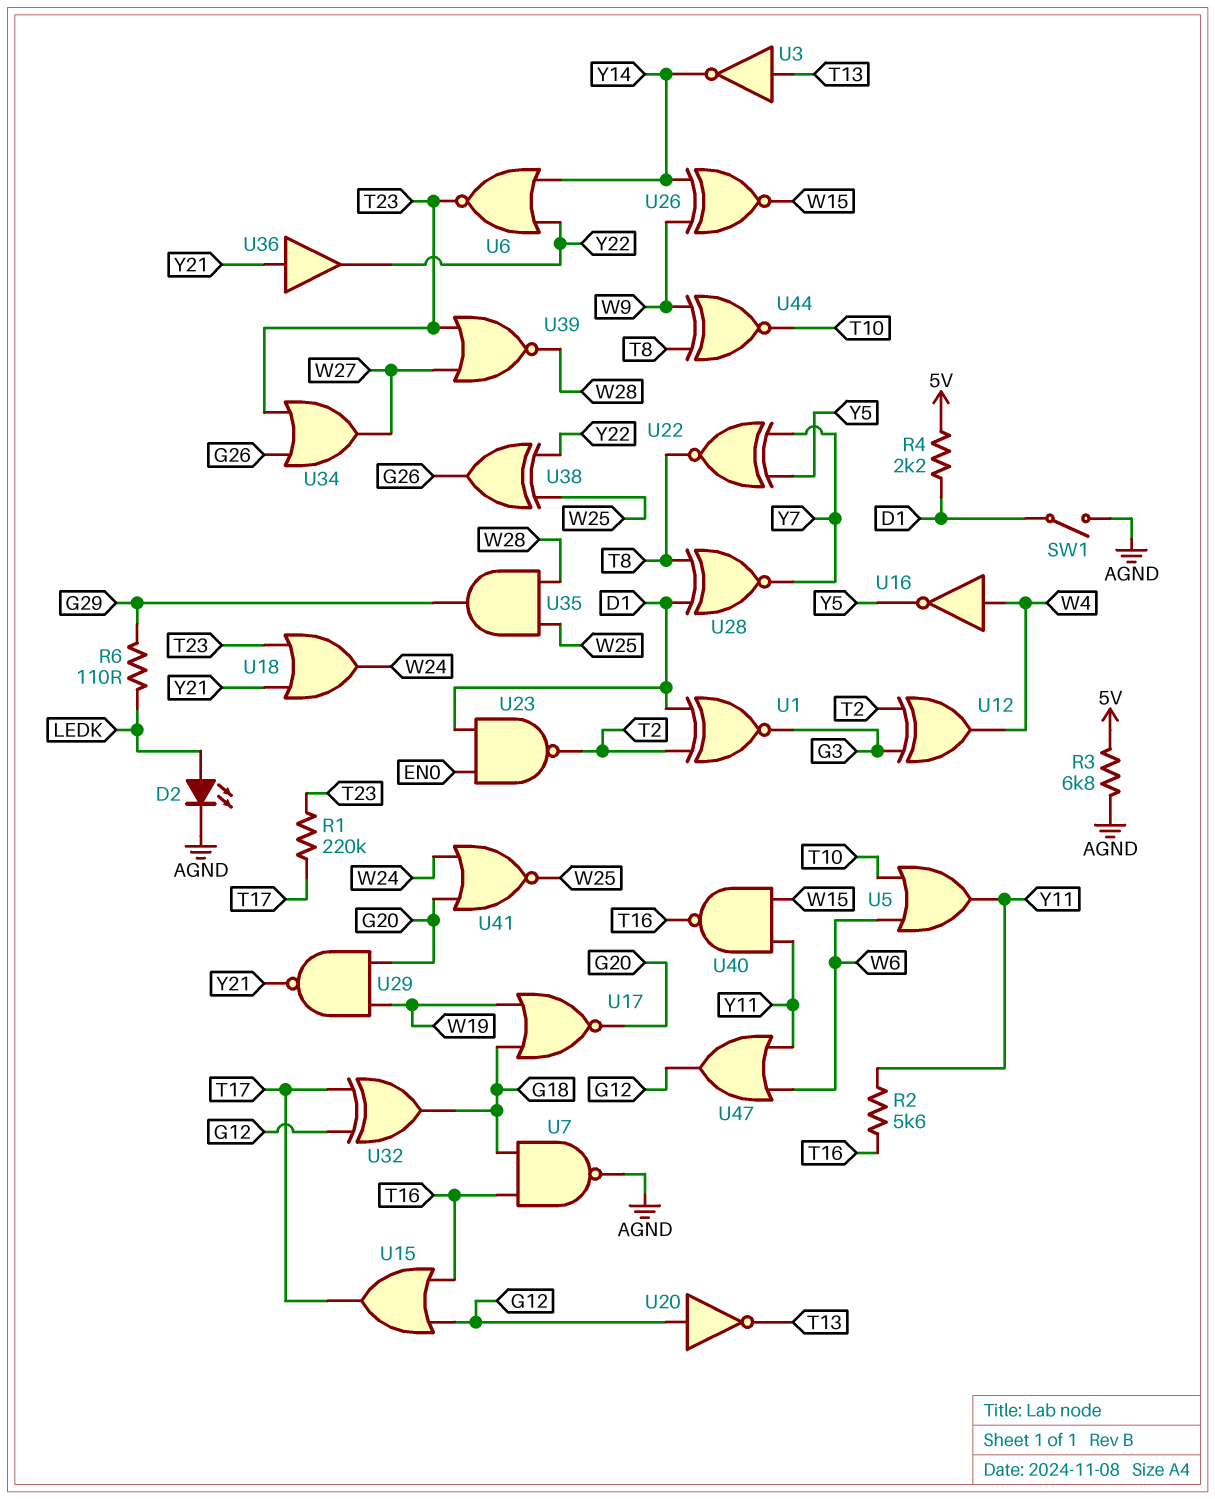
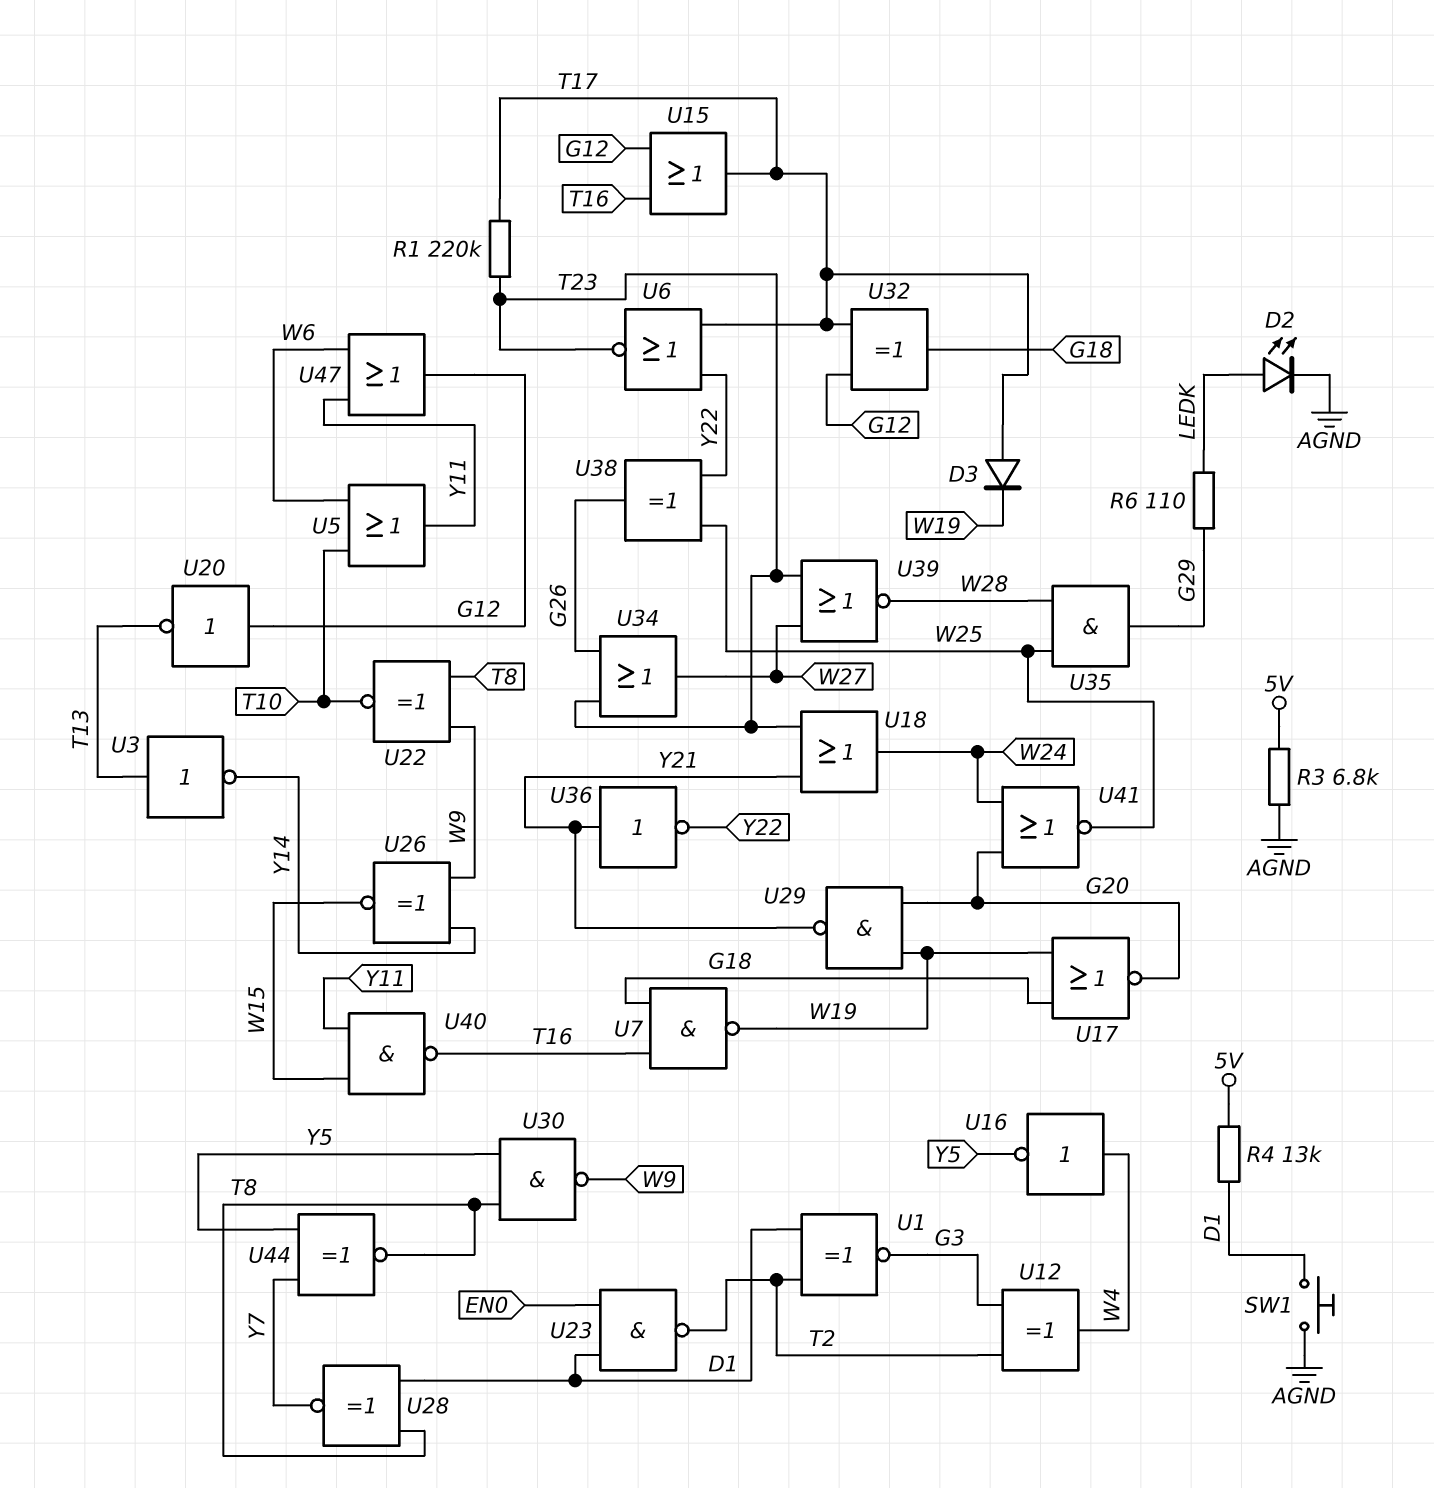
D3: none -> diode (A T17, K W19)
R2: 5.6k (T16, Y11) -> none
R4: 2.2k (5V, D1) -> 13k (5V, D1)
SW1: switch (AGND, D1) -> button (AGND, D1)
U6: NOR (in Y14, in Y22, out T23) -> NOR (in T17, in Y22, out T23)
U7: NAND (in G18, in T16, out AGND) -> NAND (in G18, in T16, out W19)
U22: XNOR (in Y5, in Y7, out T8) -> XNOR (in T8, in W9, out T10)
U30: none -> NAND (in T8, in Y5, out W9)
U36: buffer (in Y21, out Y22) -> NOT (in Y21, out Y22)
U44: XNOR (in T8, in W9, out T10) -> XNOR (in Y5, in Y7, out T8)

